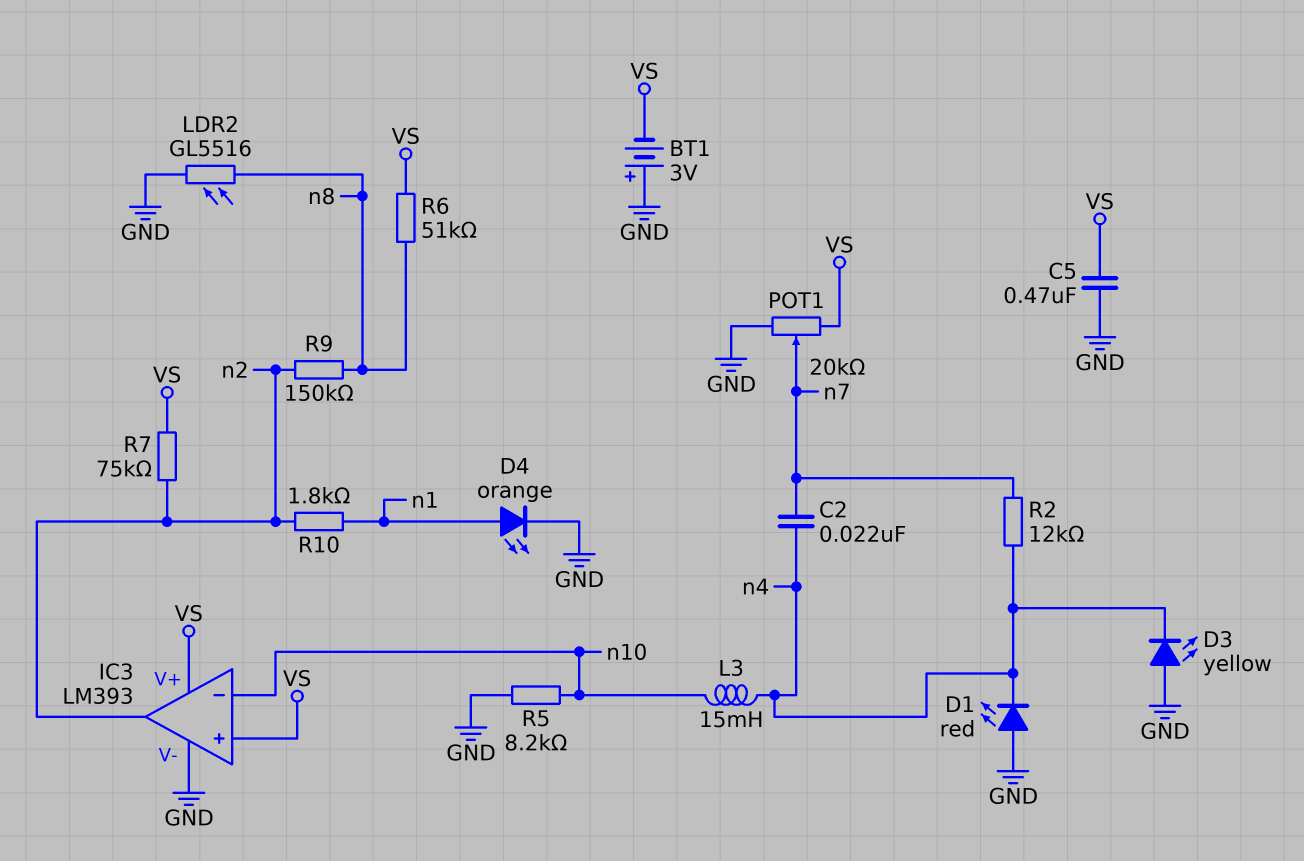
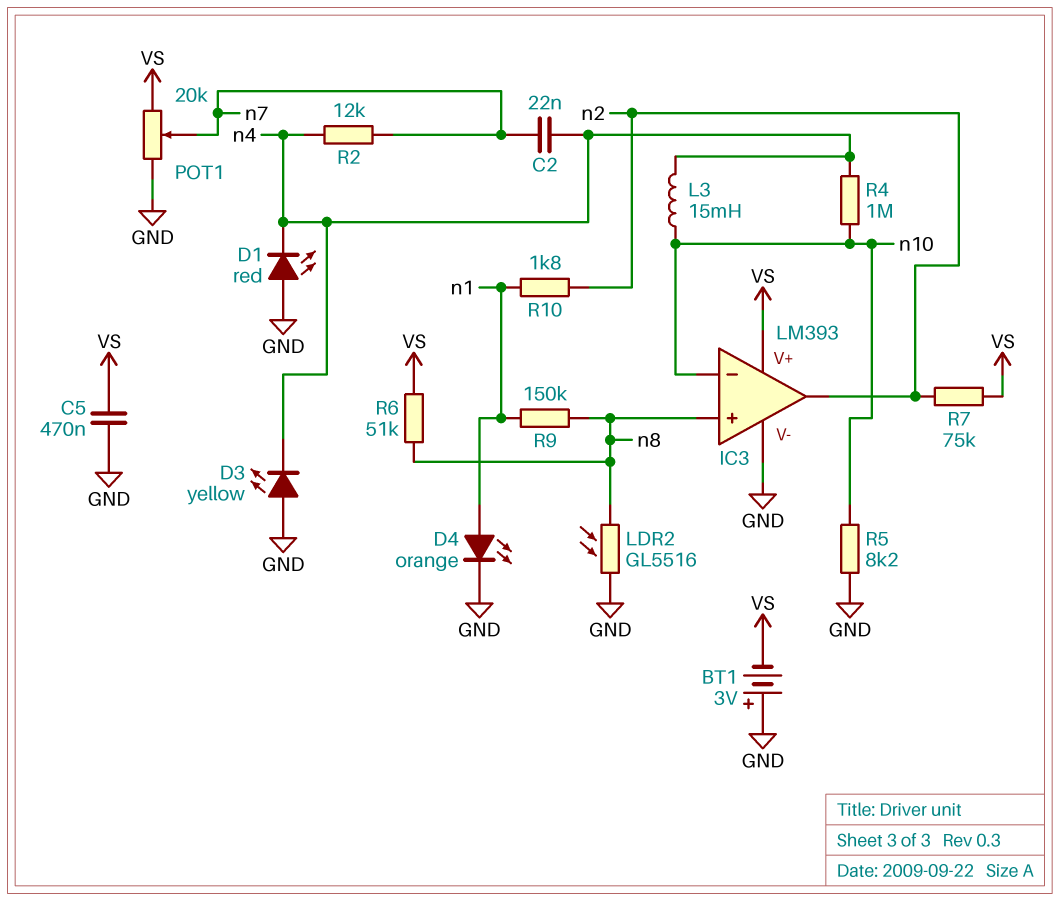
IC3 pin in+: VS -> n8
R4: none -> 1M (n4, n10)
R9: 150k (n2, n8) -> 150k (n1, n8)

